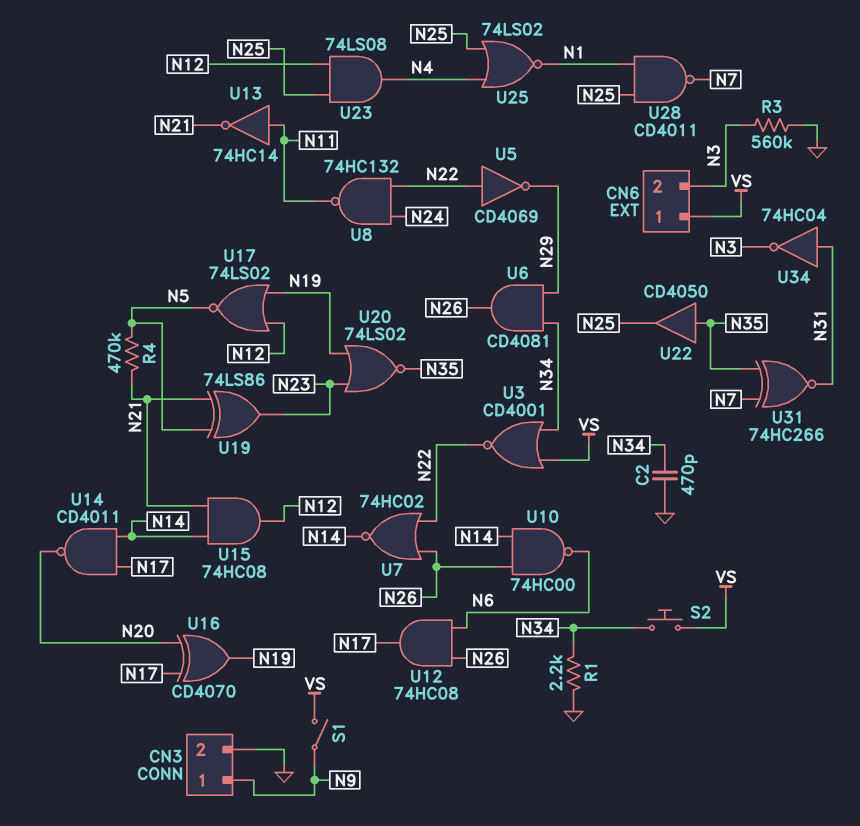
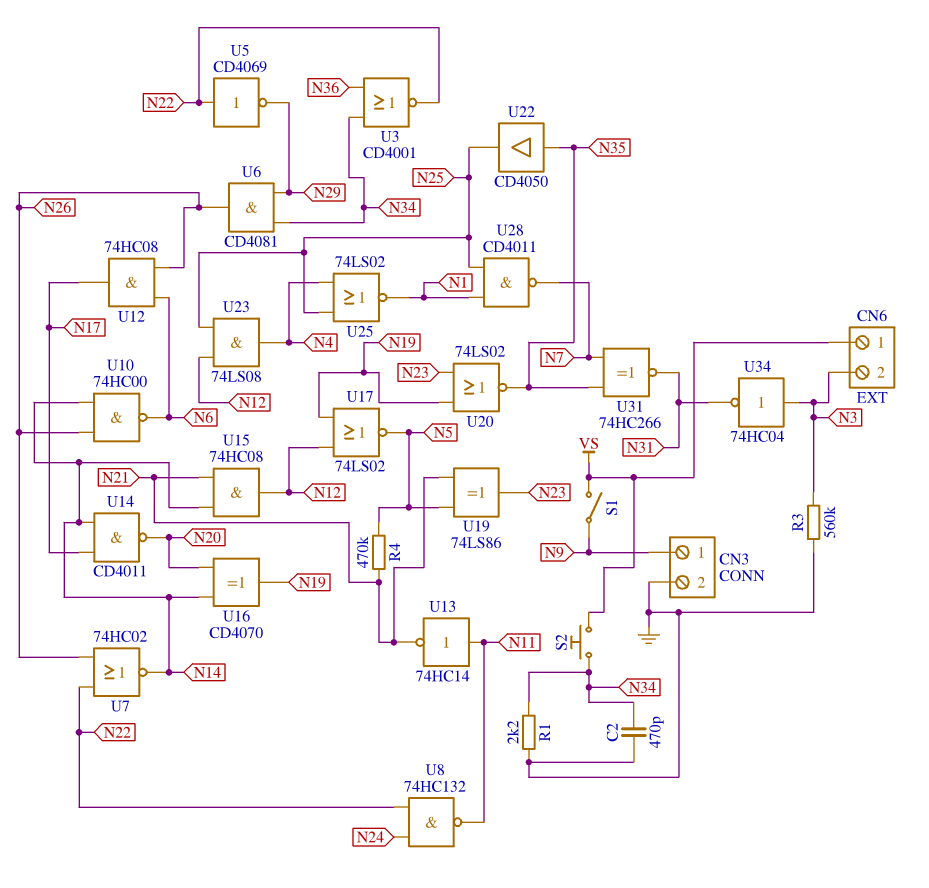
U3: NOR CD4001 (in N34, in VS, out N22) -> NOR CD4001 (in N34, in N36, out N22)
U16: XOR CD4070 (in N17, in N20, out N19) -> XOR CD4070 (in N14, in N20, out N19)
U34: NOT 74HC04 (in N31, out N3) -> NOT 74HC04 (in N3, out N31)

